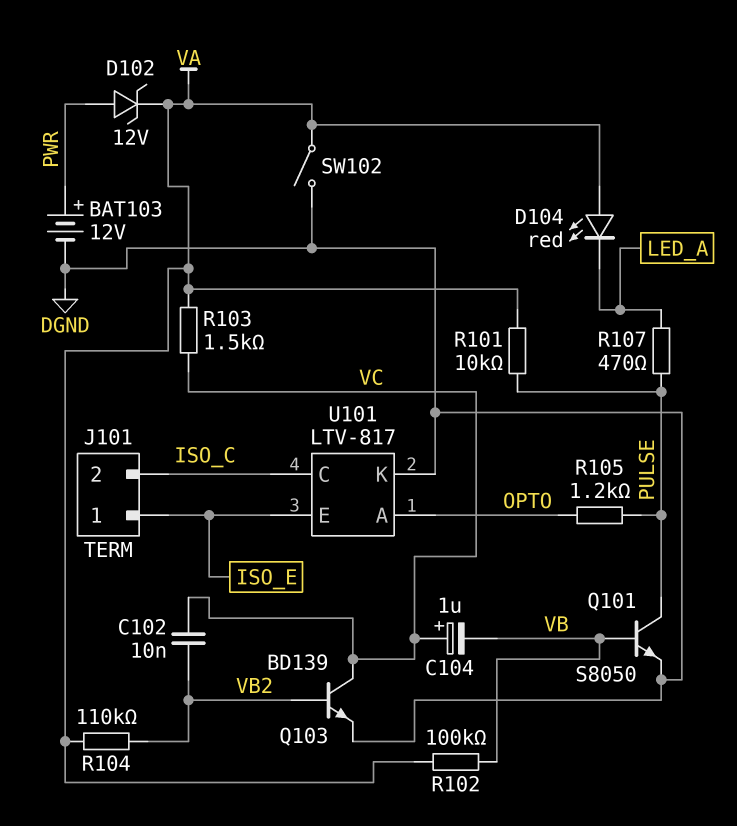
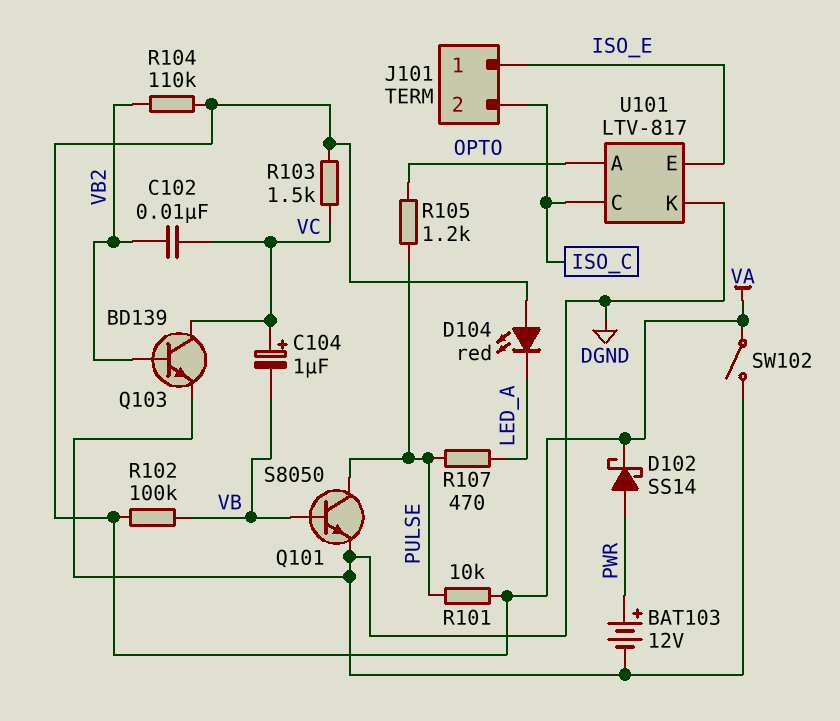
D102: zener 12V (A PWR, K VA) -> schottky SS14 (A PWR, K VA)

